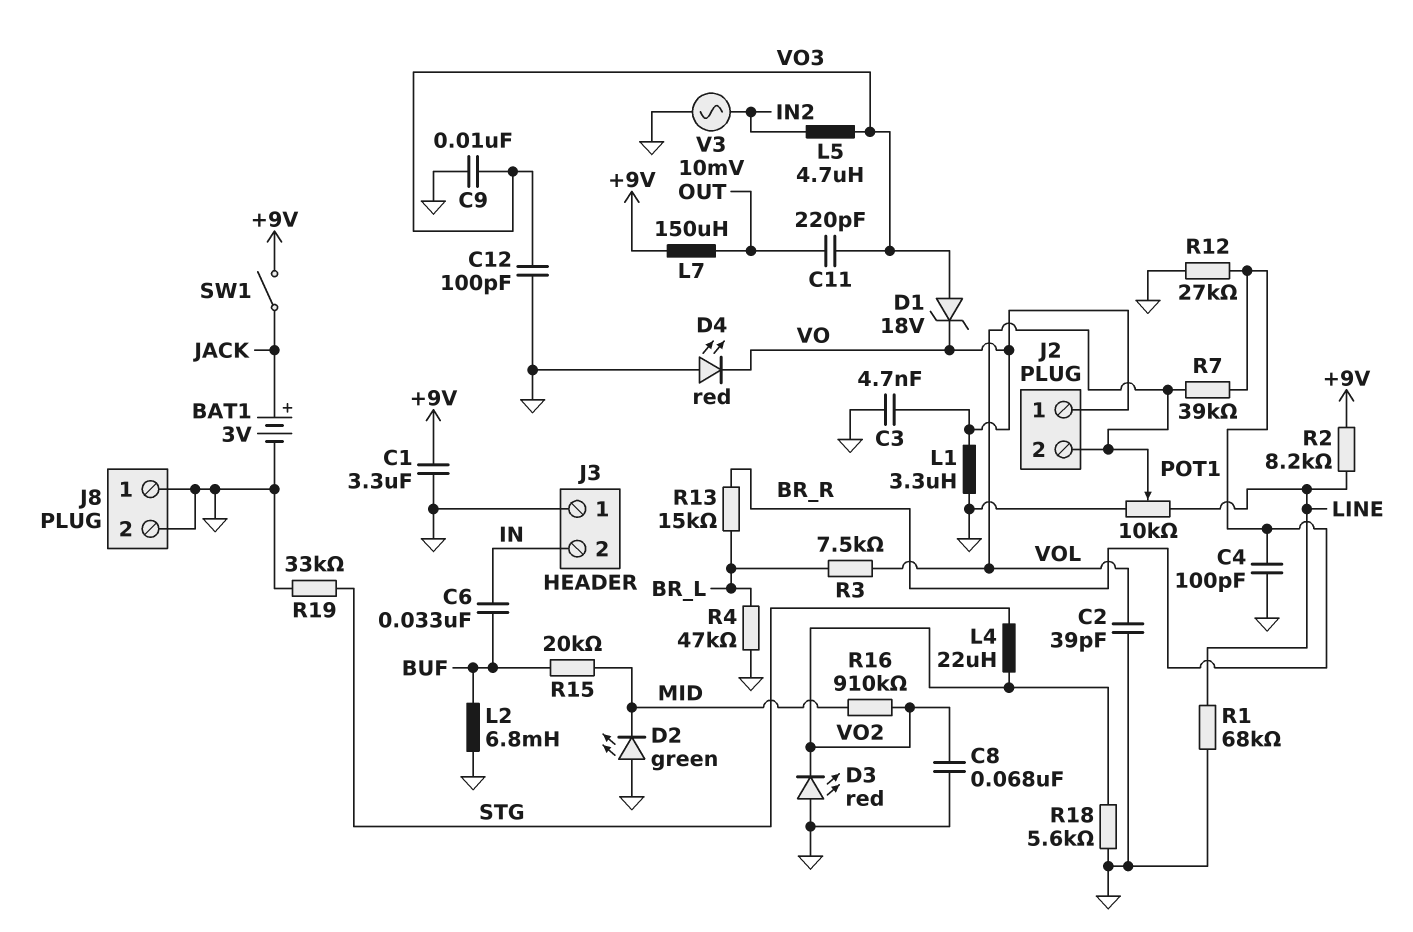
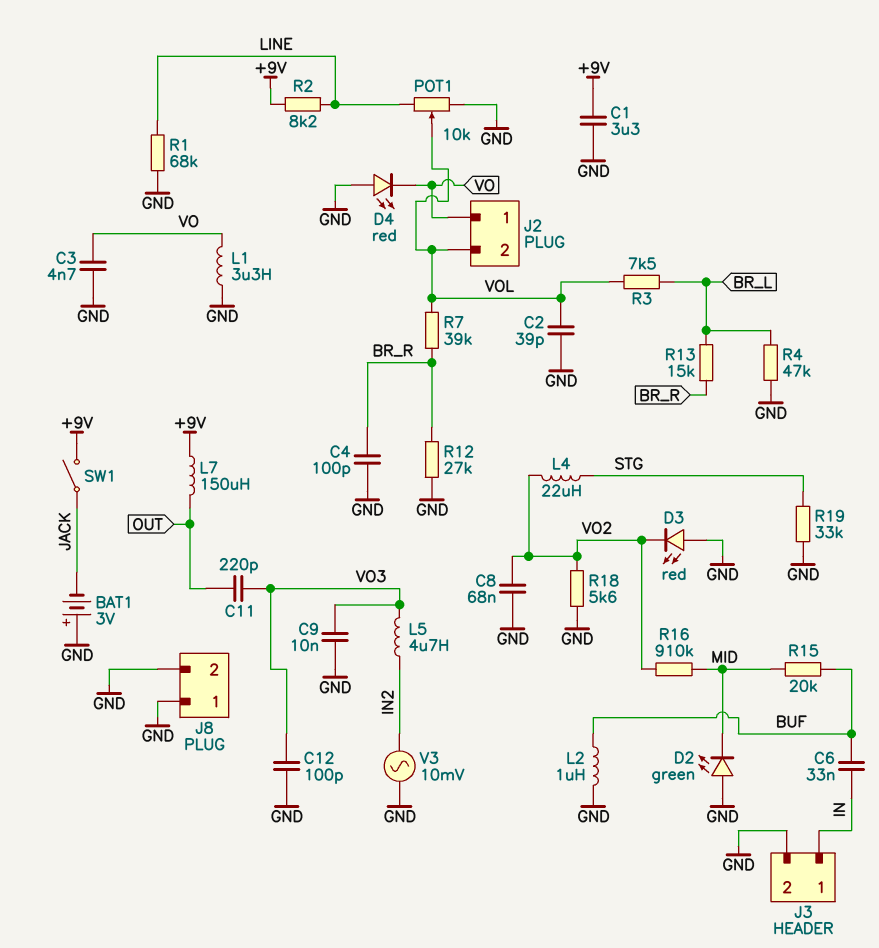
BAT1: 3V (plus JACK, minus GND) -> 3V (plus GND, minus JACK)
D1: zener 18V (A VO3, K VO) -> none
J3 pin 1: GND -> IN
J3 pin 2: IN -> GND
L2: 6.8mH (BUF, GND) -> 1uH (BUF, GND)

